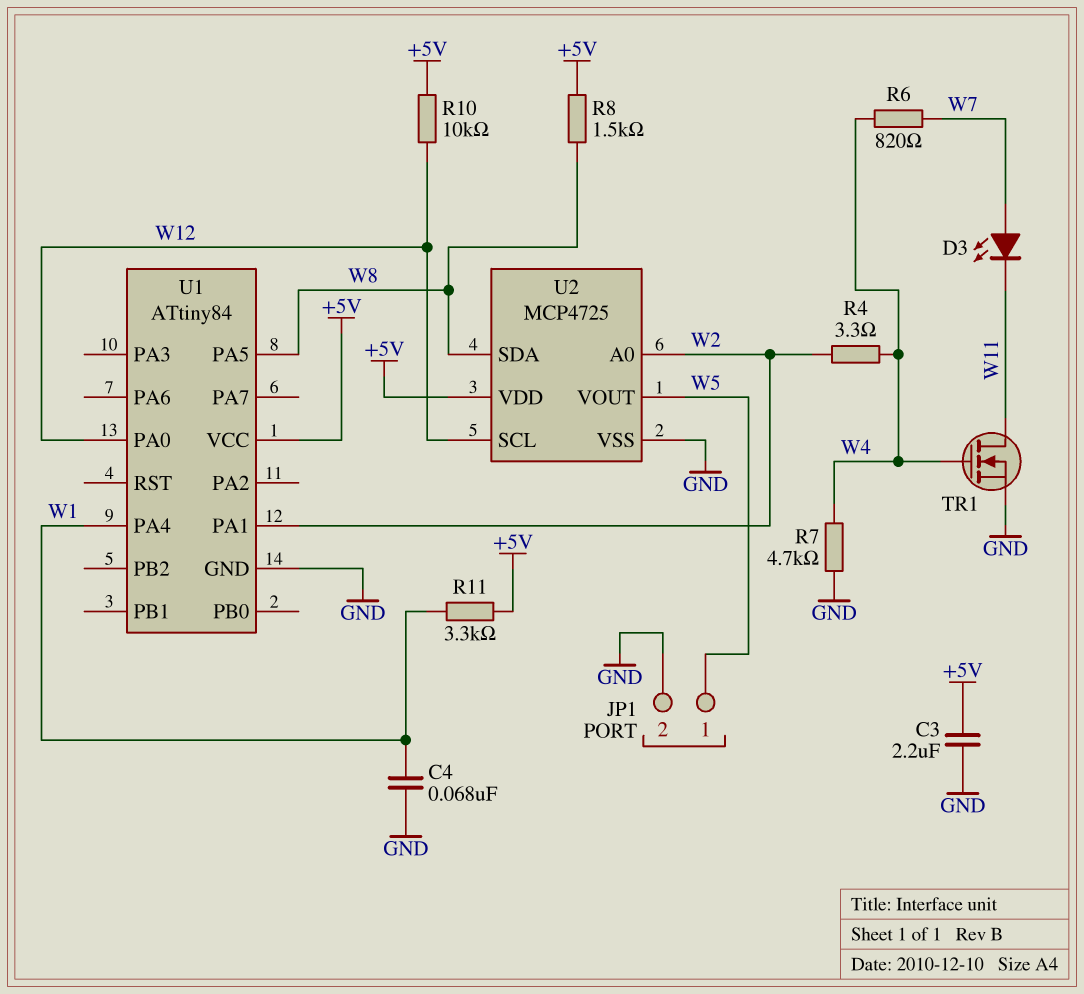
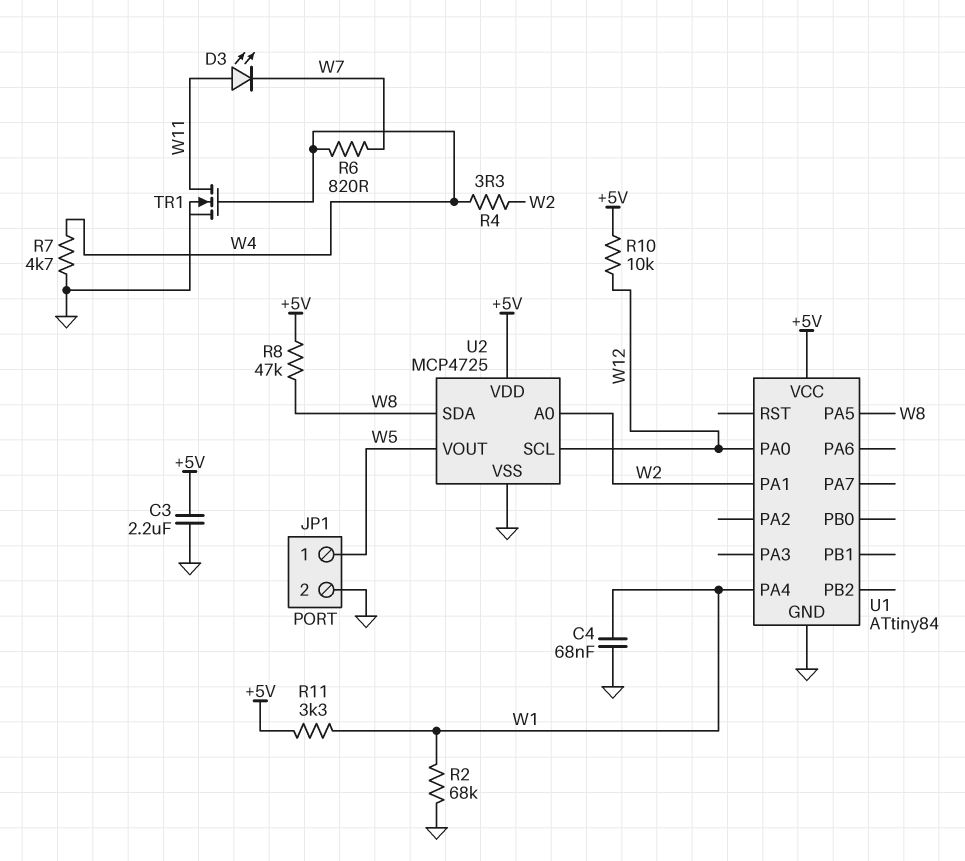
D3: LED (A W7, K W11) -> LED (A W11, K W7)
R2: none -> 68k (GND, W1)
R8: 1.5k (+5V, W8) -> 47k (+5V, W8)

